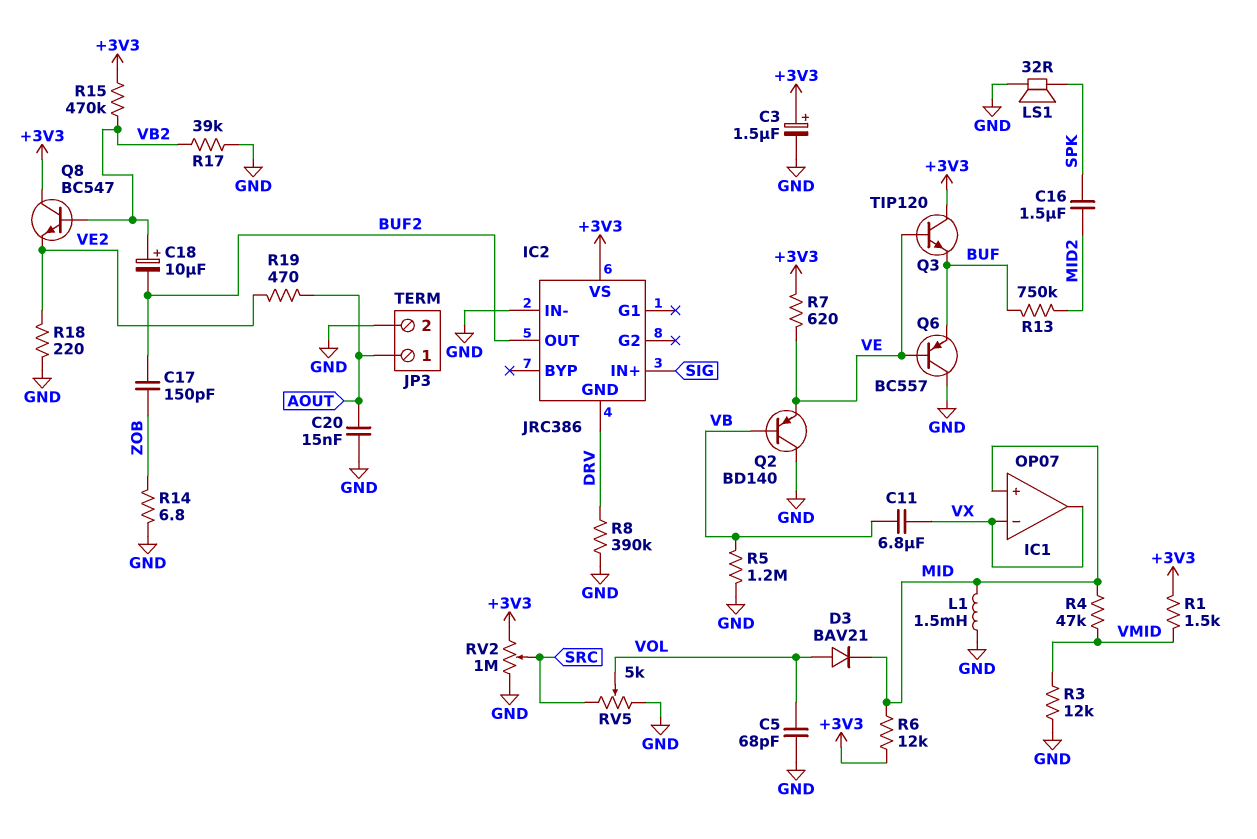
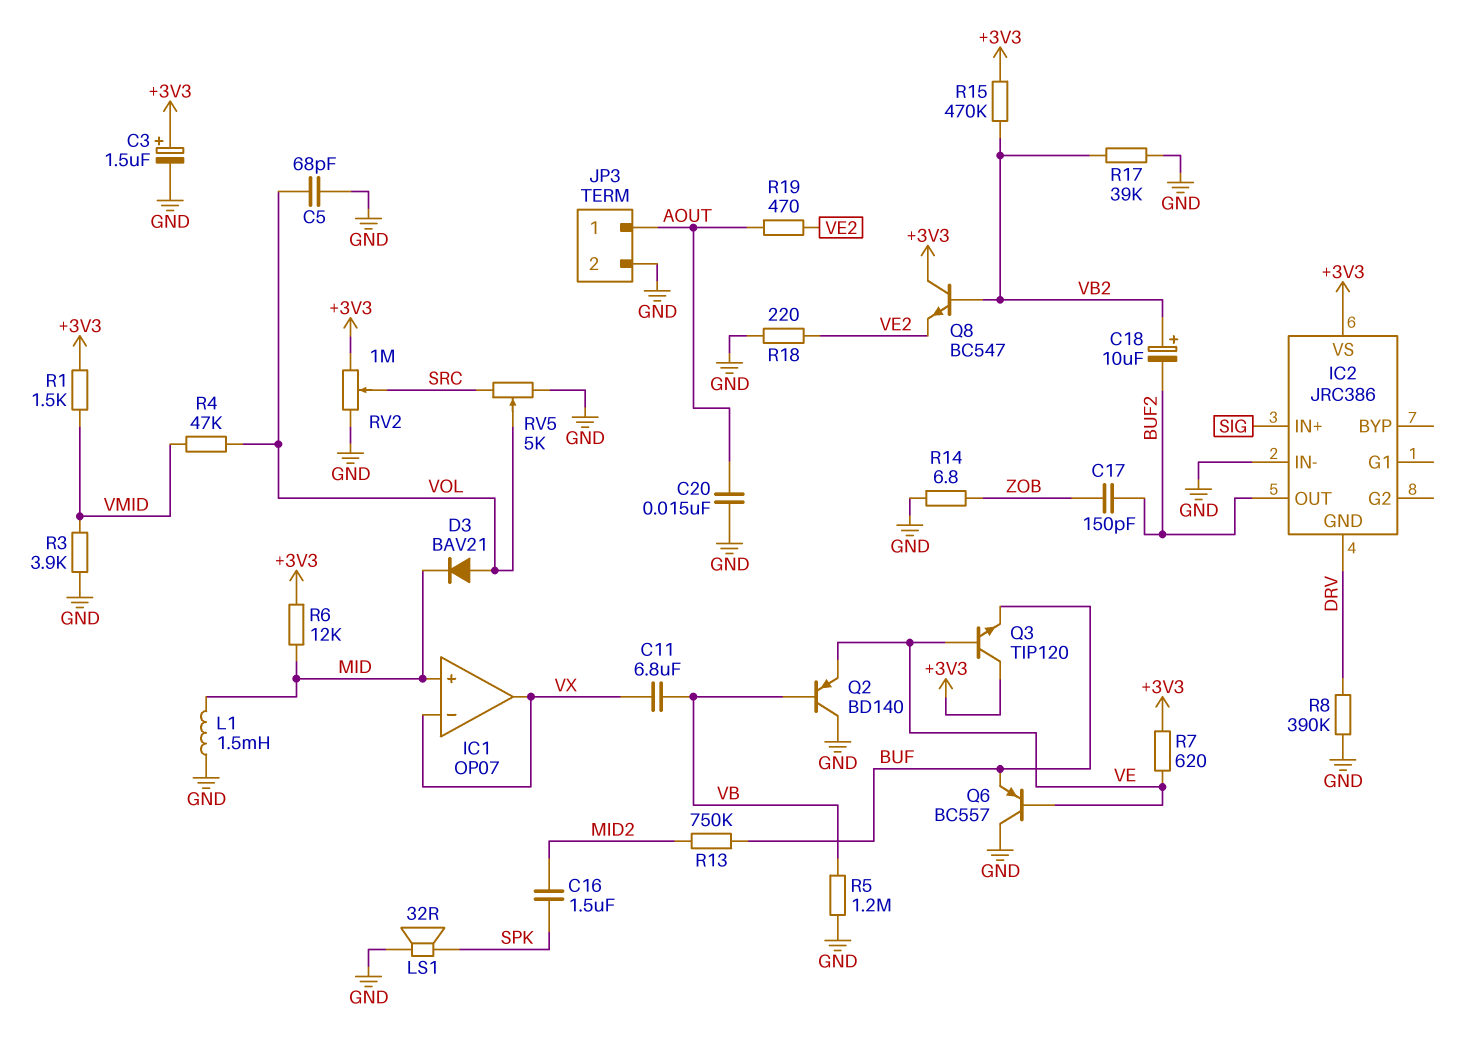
R3: 12k (GND, VMID) -> 3.9k (GND, VMID)
R4: 47k (MID, VMID) -> 47k (VMID, VOL)

